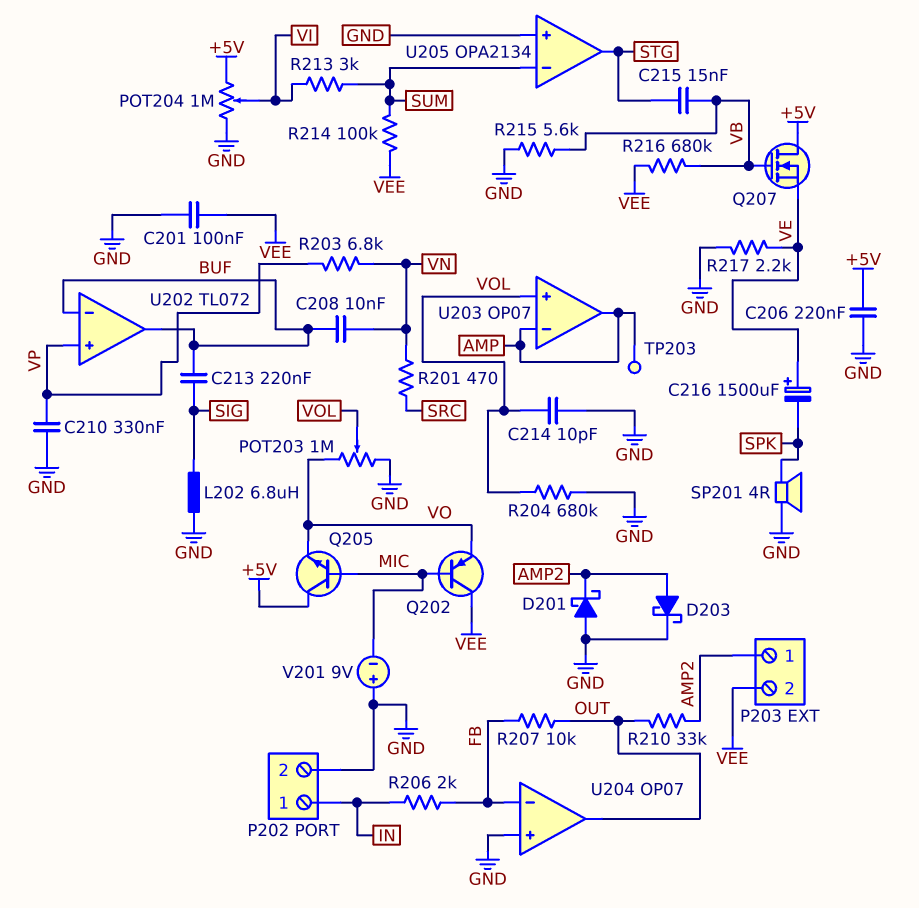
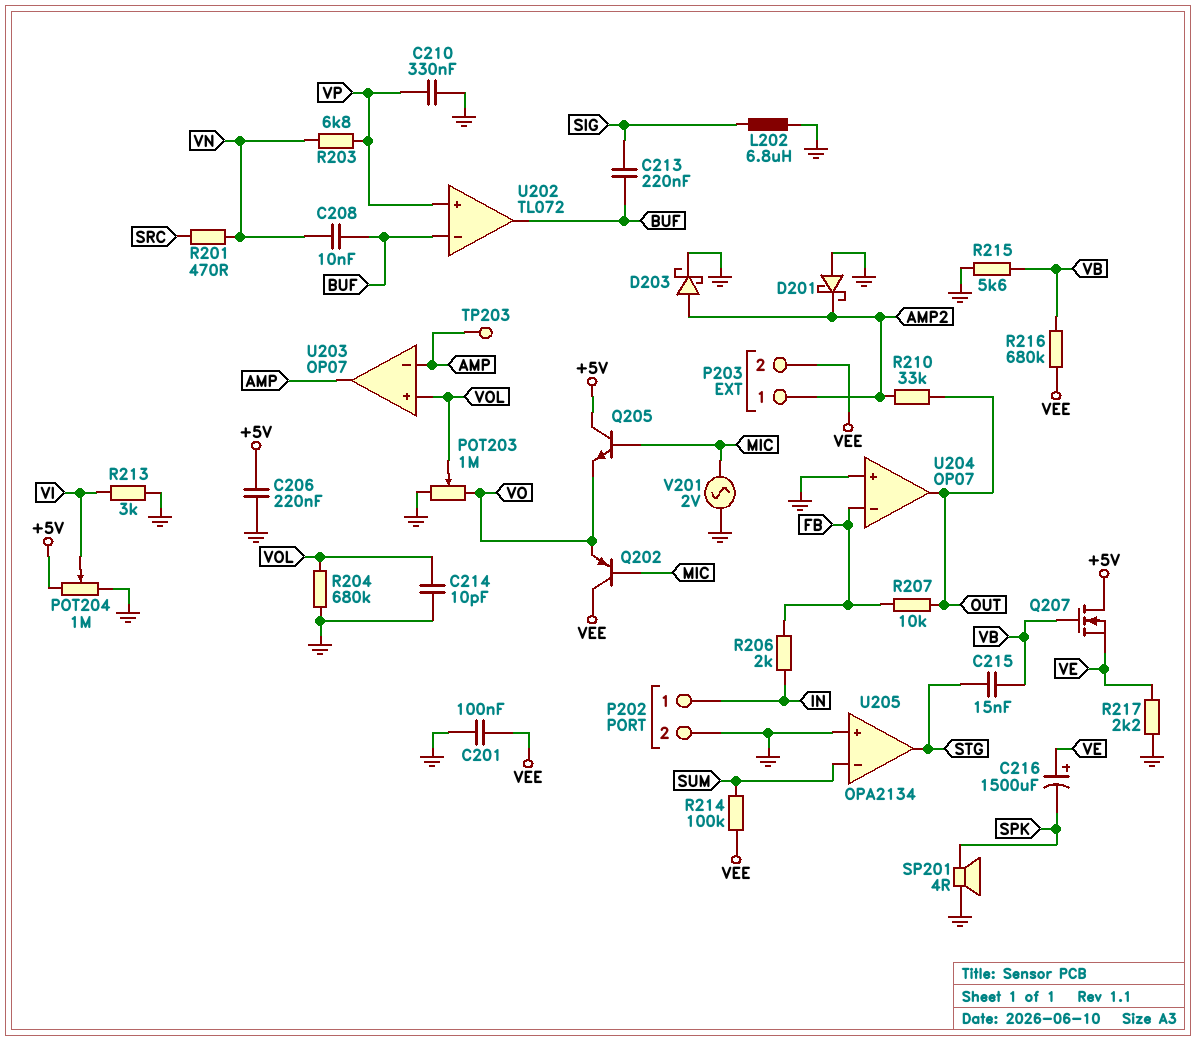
R213: 3k (SUM, VI) -> 3k (GND, VI)
V201: 9V (plus GND, minus MIC) -> AC 2V (GND, MIC)

